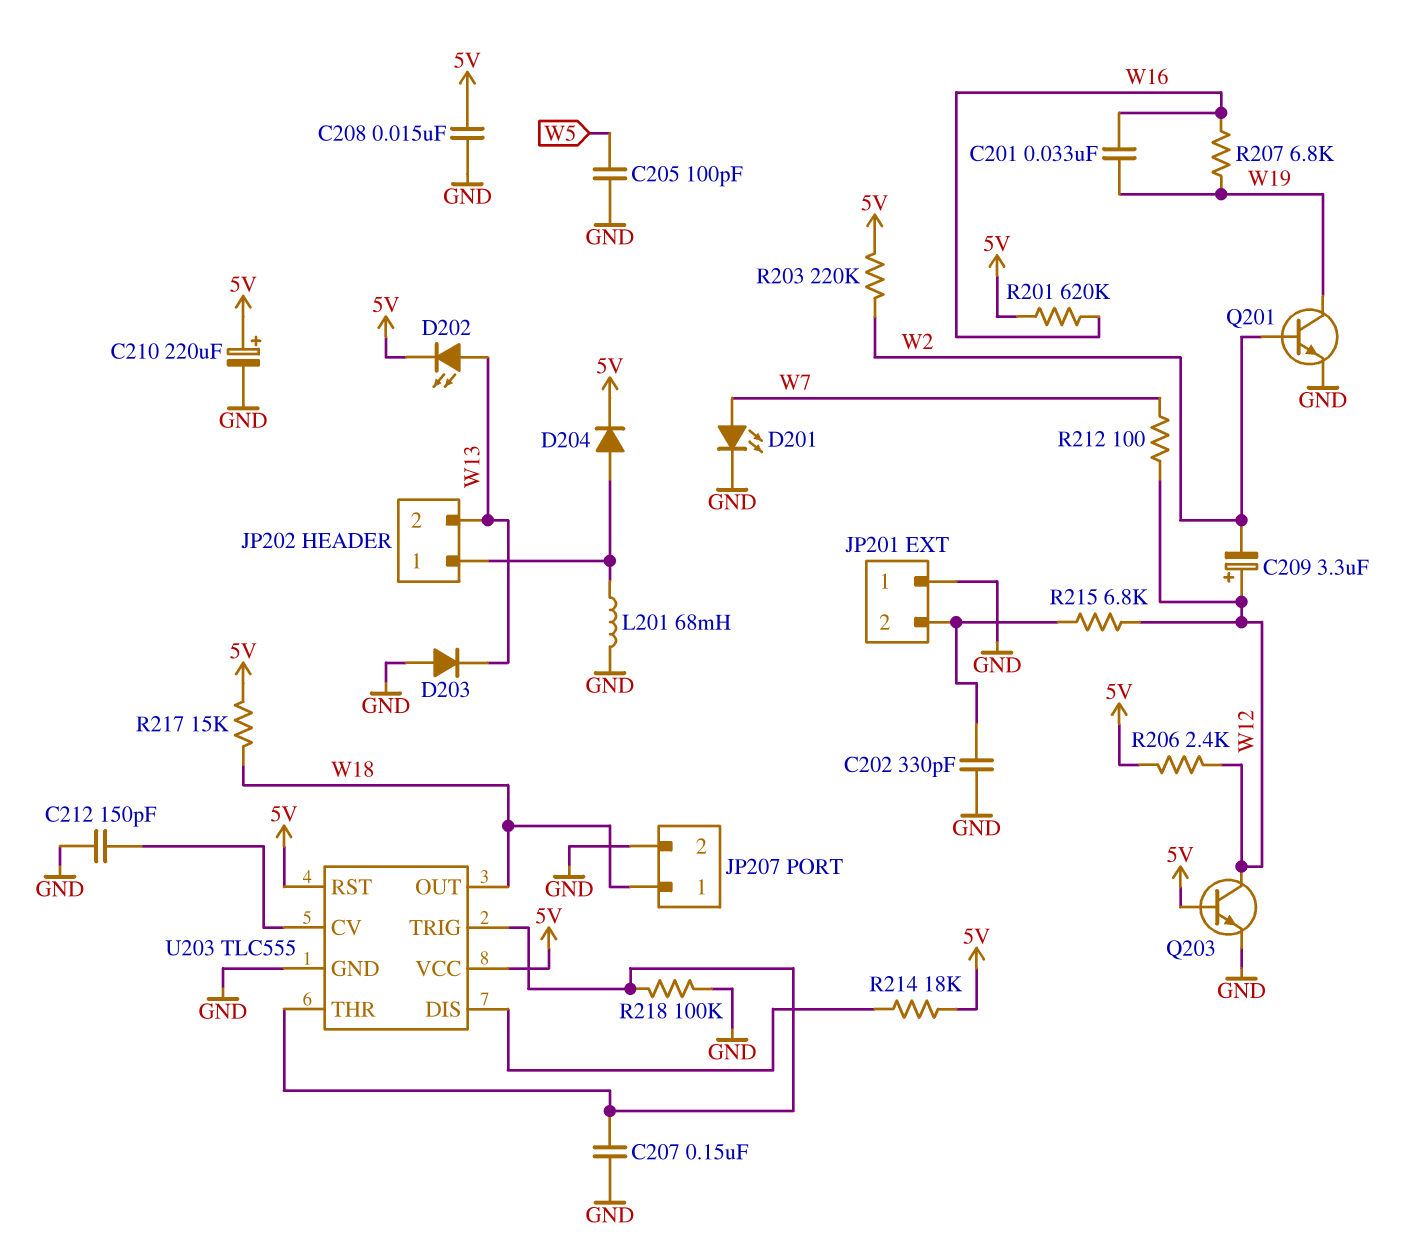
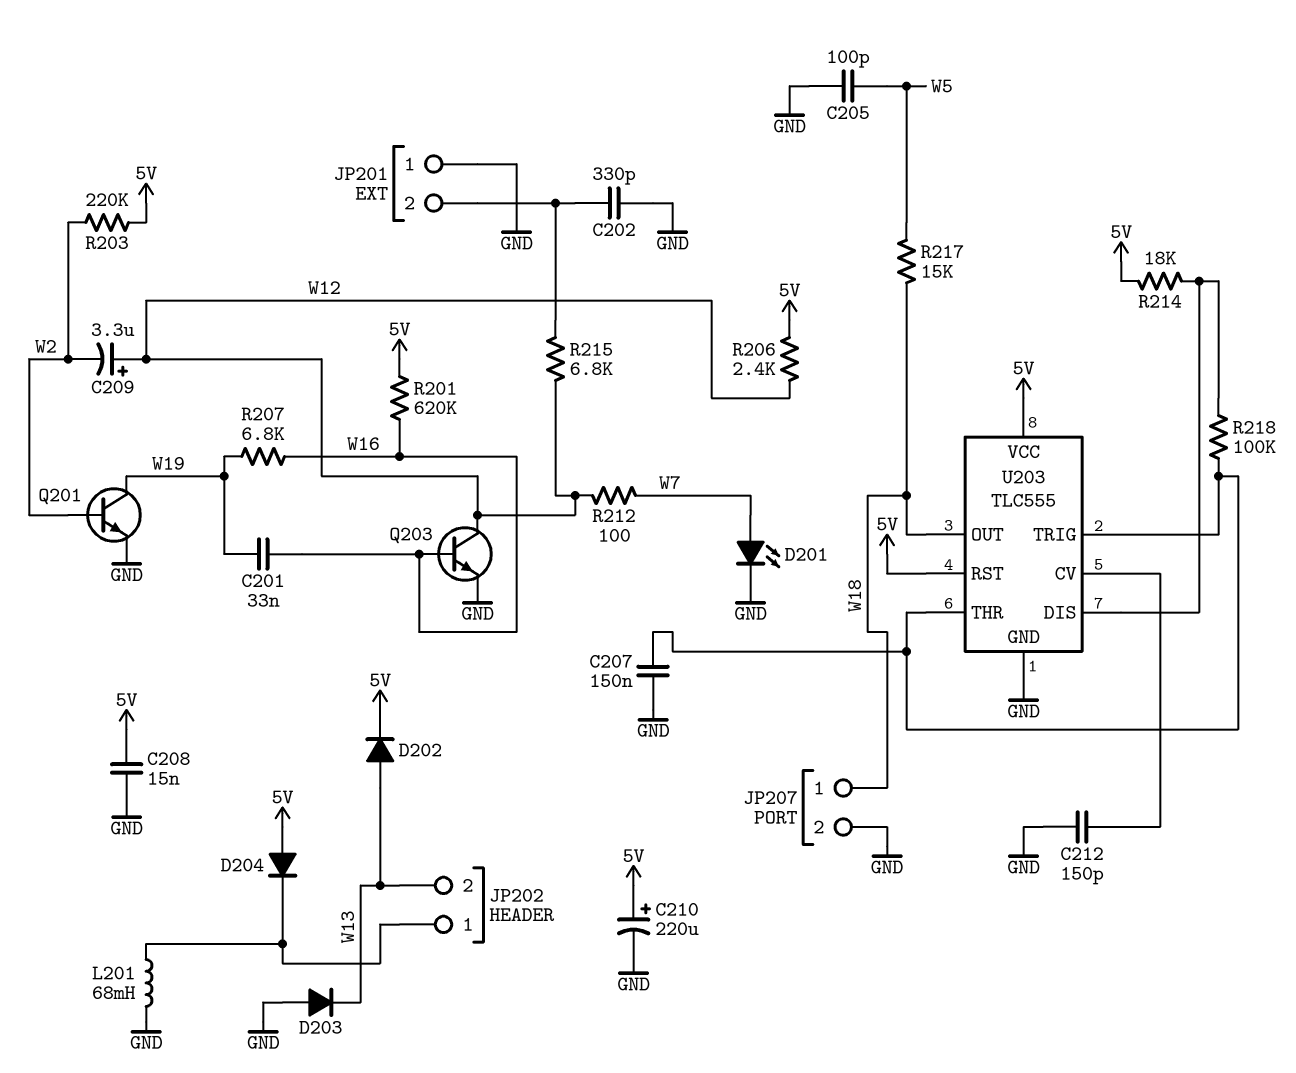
D202: LED (A W13, K 5V) -> diode (A W13, K 5V)
D204: diode (A JP202/1, K 5V) -> diode (A 5V, K JP202/1)
Q203: NPN (B 5V, C W12, E GND) -> NPN (B W16, C W12, E GND)
R217: 15k (5V, W18) -> 15k (W5, W18)
R218: 100k (GND, U203/THR) -> 100k (U203/DIS, U203/THR)

